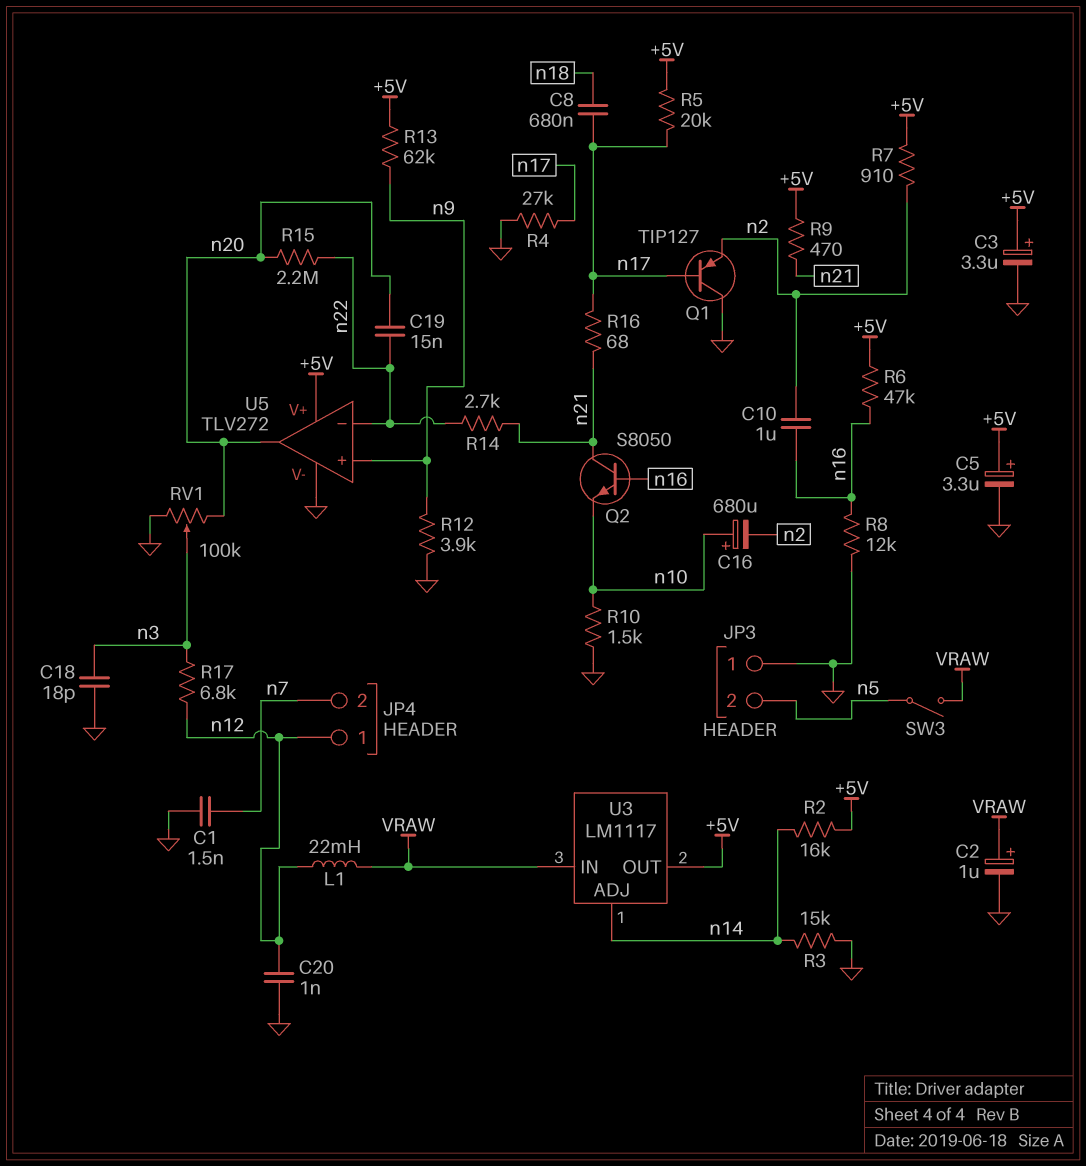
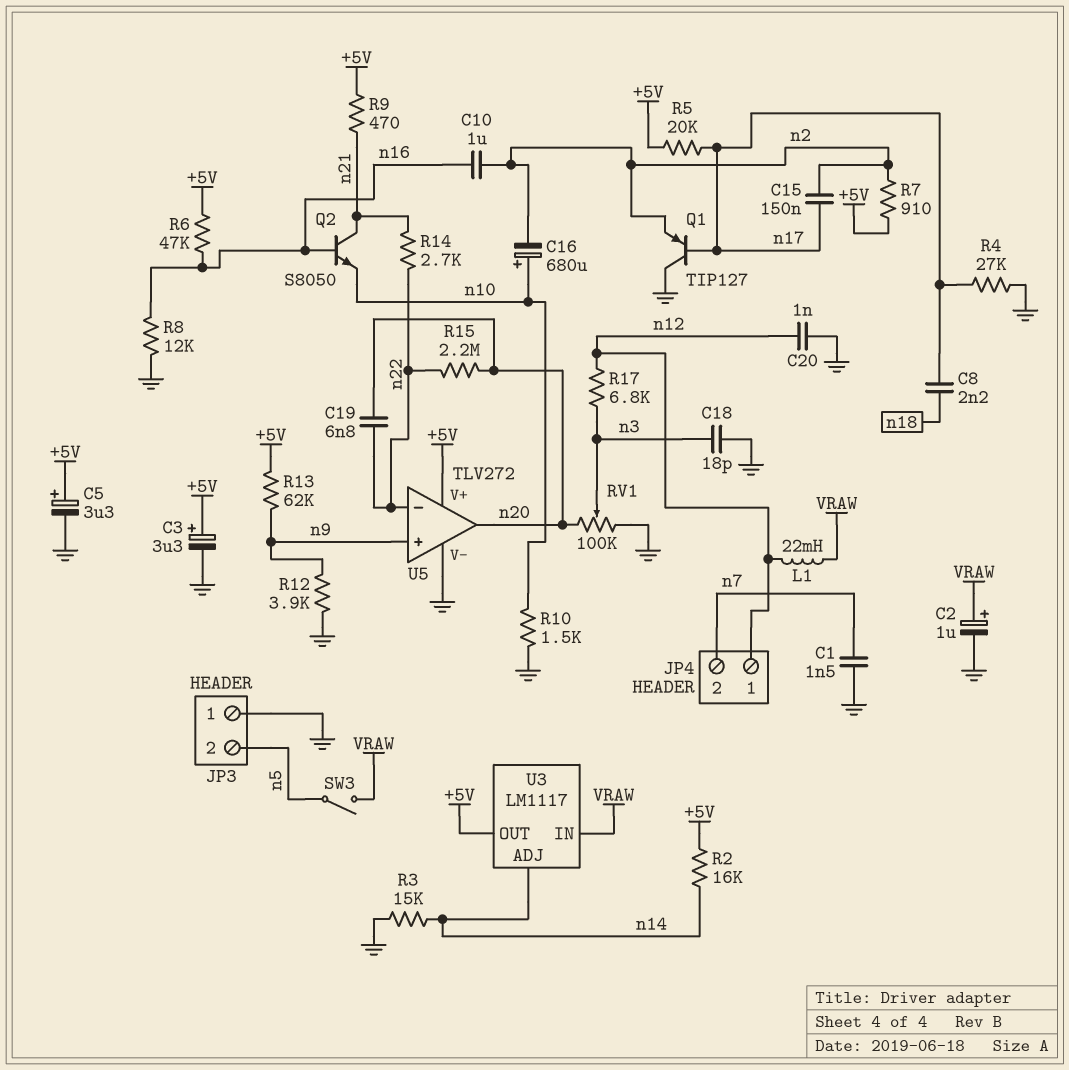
C8: 680nF (n17, n18) -> 2.2nF (n17, n18)
C15: none -> 150nF (n2, n17)
C19: 15nF (n20, n22) -> 6.8nF (n20, n22)
R16: 68 (n17, n21) -> none

